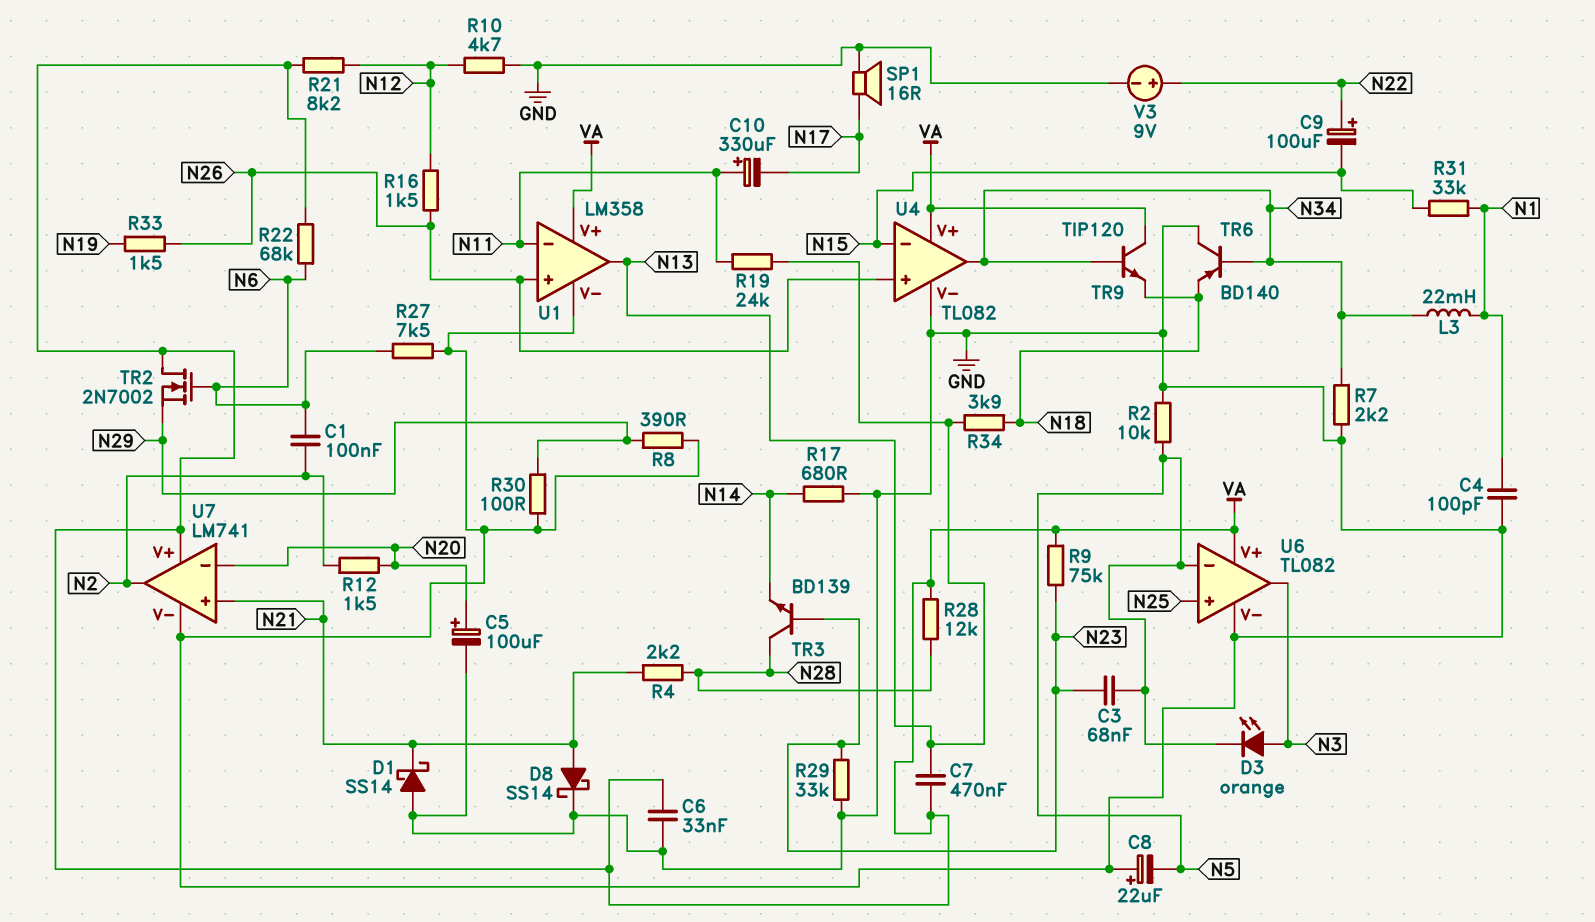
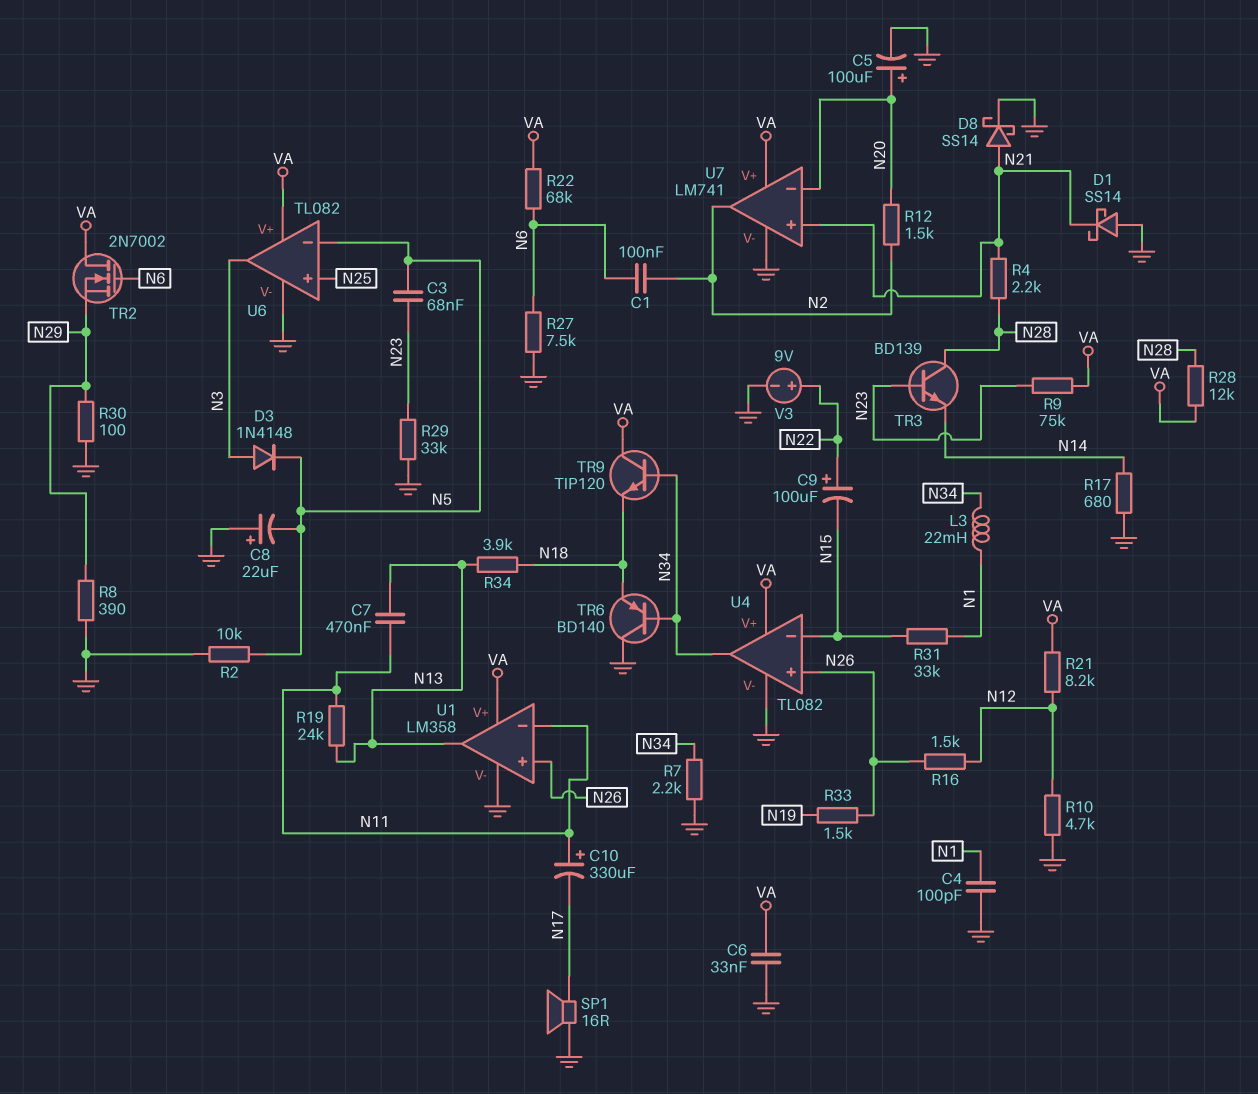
C7: 470nF (N13, VA) -> 470nF (N11, N13)
D3: LED orange (A N3, K N5) -> diode 1N4148 (A N3, K N5)

